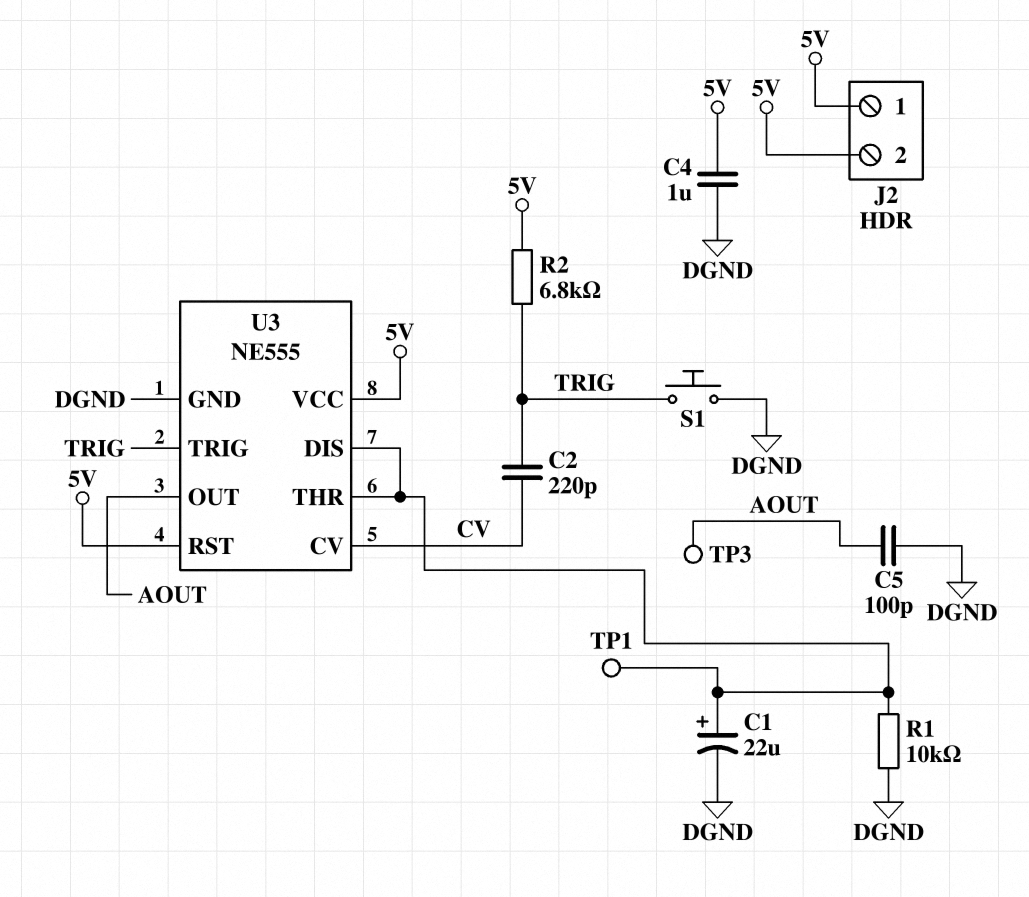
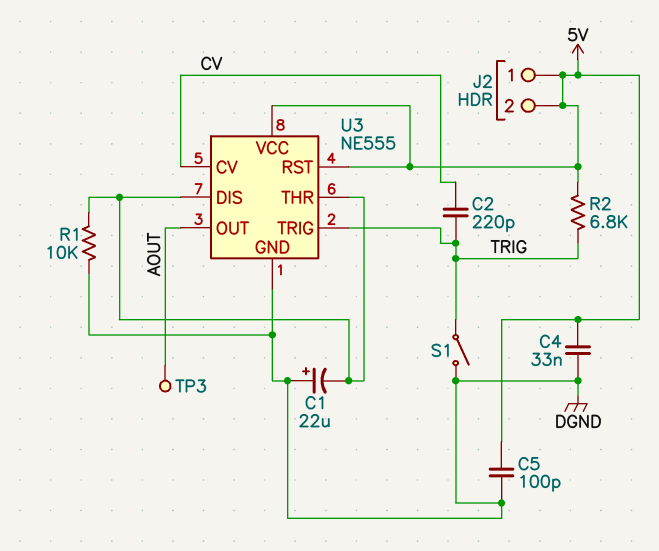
C1: 22uF (plus U3/DIS, minus DGND) -> 22uF (plus DGND, minus U3/DIS)
C4: 1uF (5V, DGND) -> 33nF (5V, DGND)
C5: 100pF (AOUT, DGND) -> 100pF (5V, DGND)
S1: button (DGND, TRIG) -> switch (DGND, TRIG)
TP1: test point (U3/DIS) -> none

